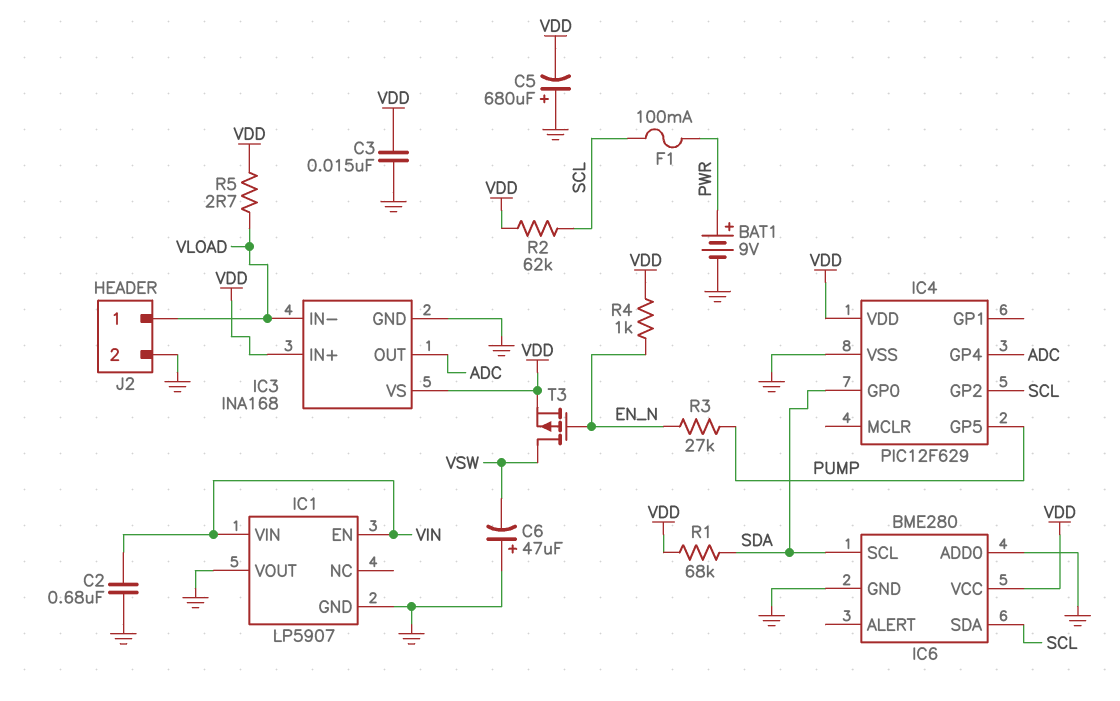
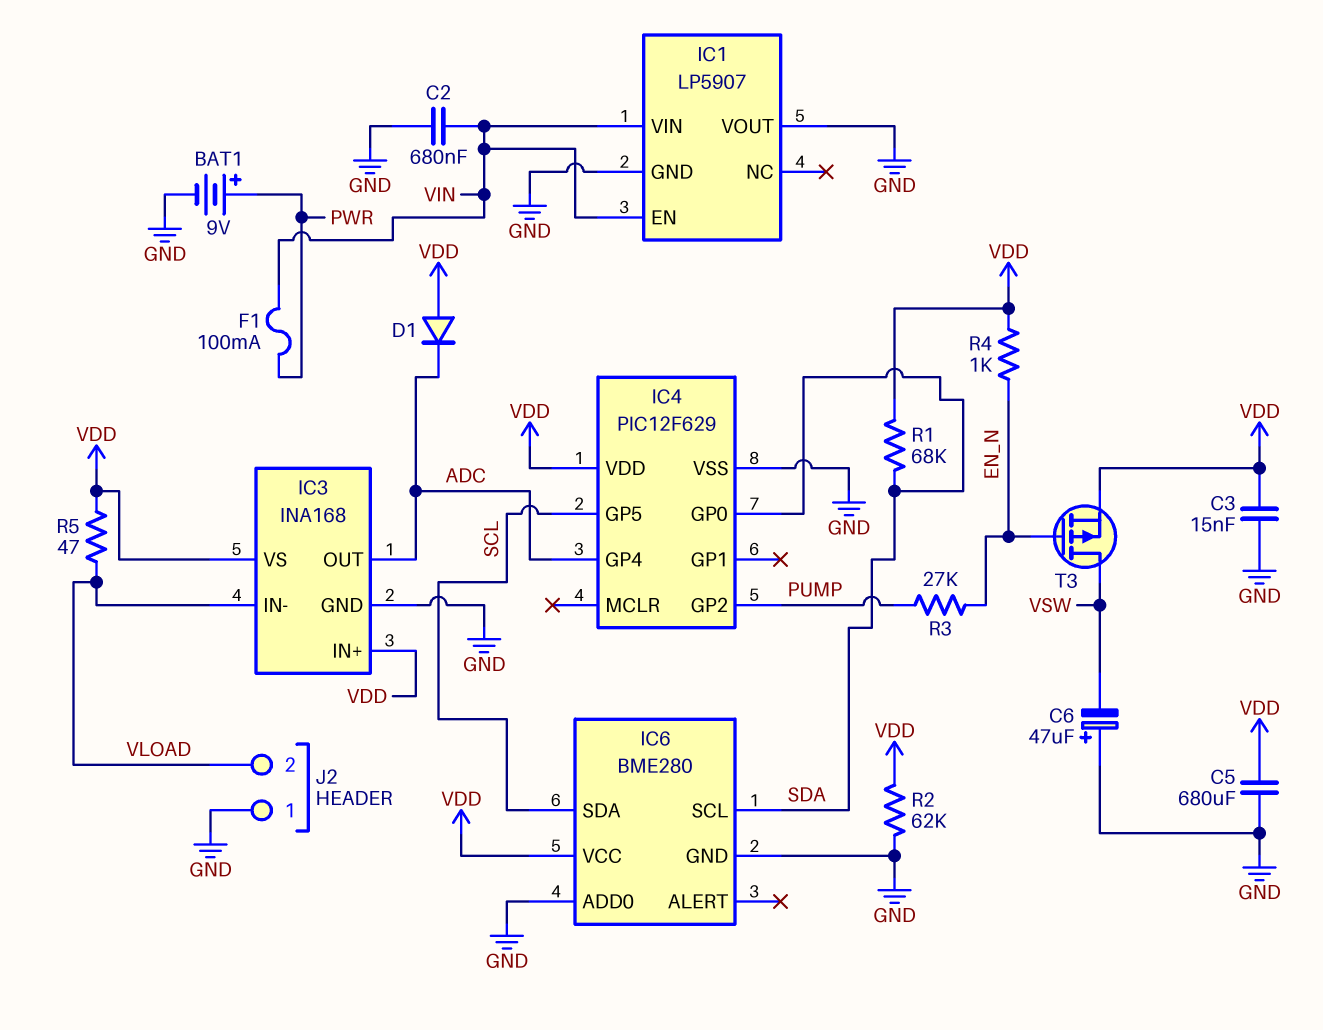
C5: 680uF (plus GND, minus VDD) -> 680uF (GND, VDD)
D1: none -> diode (A VDD, K ADC)
F1: 100mA (PWR, SCL) -> 100mA (PWR, VIN)
IC4 pin GP2: SCL -> PUMP
IC4 pin GP5: PUMP -> SCL
J2 pin 1: VLOAD -> GND
J2 pin 2: GND -> VLOAD
R2: 62k (SCL, VDD) -> 62k (GND, VDD)
R5: 2.7 (VDD, VLOAD) -> 47 (VDD, VLOAD)

